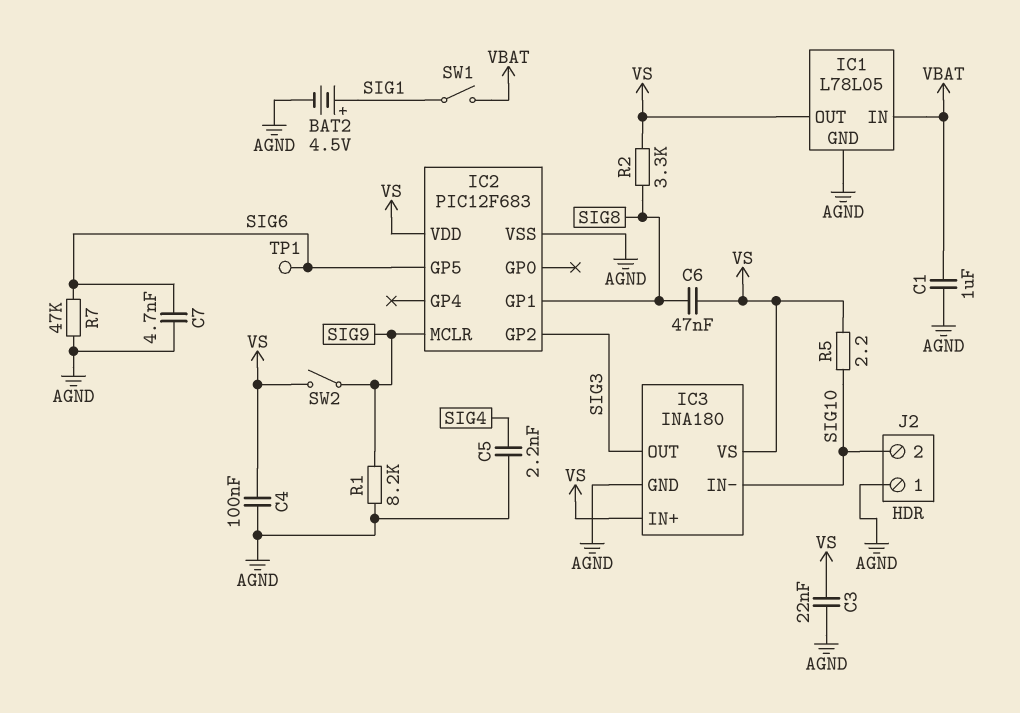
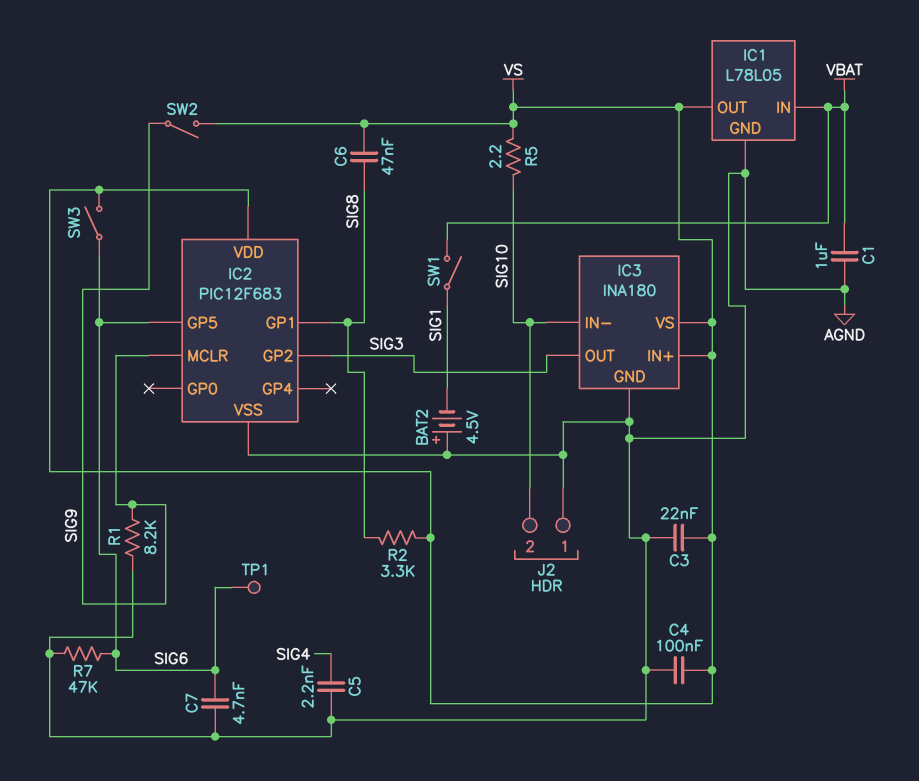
BAT2: 4.5V (plus SIG1, minus AGND) -> 4.5V (plus AGND, minus SIG1)
SW3: none -> switch (SIG6, VS)

